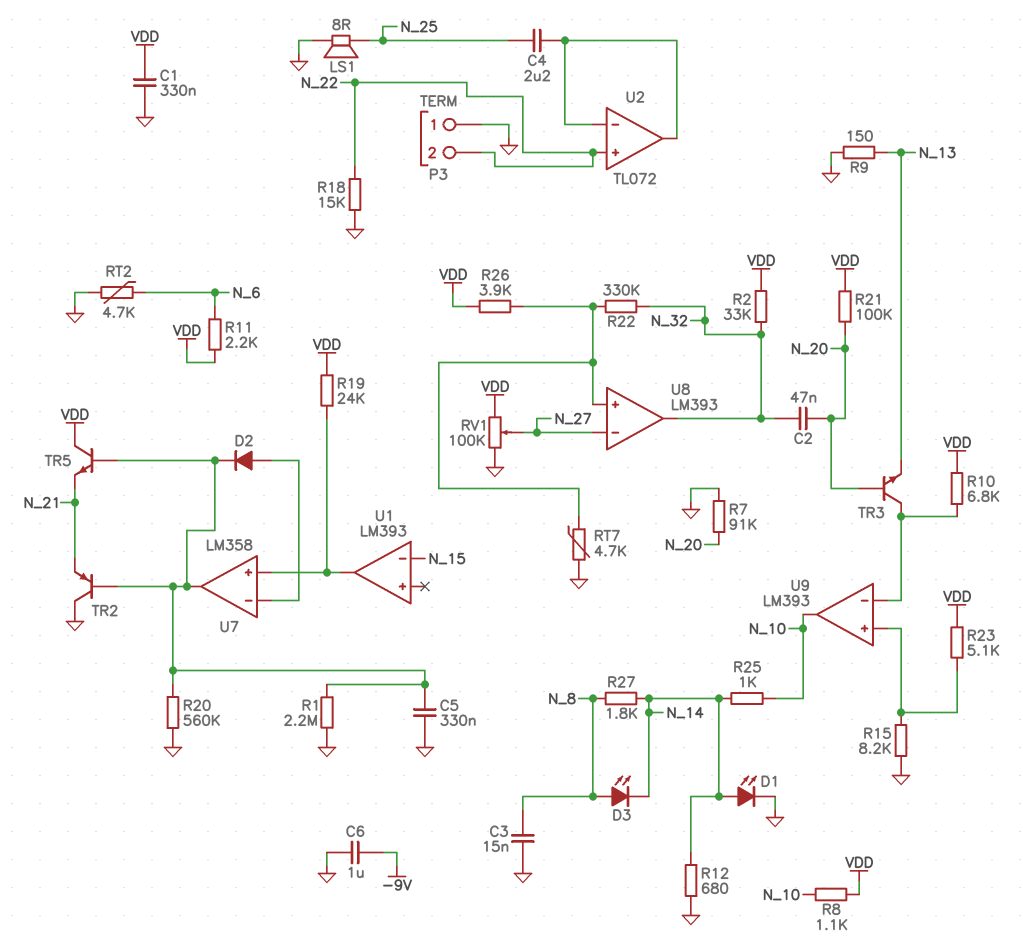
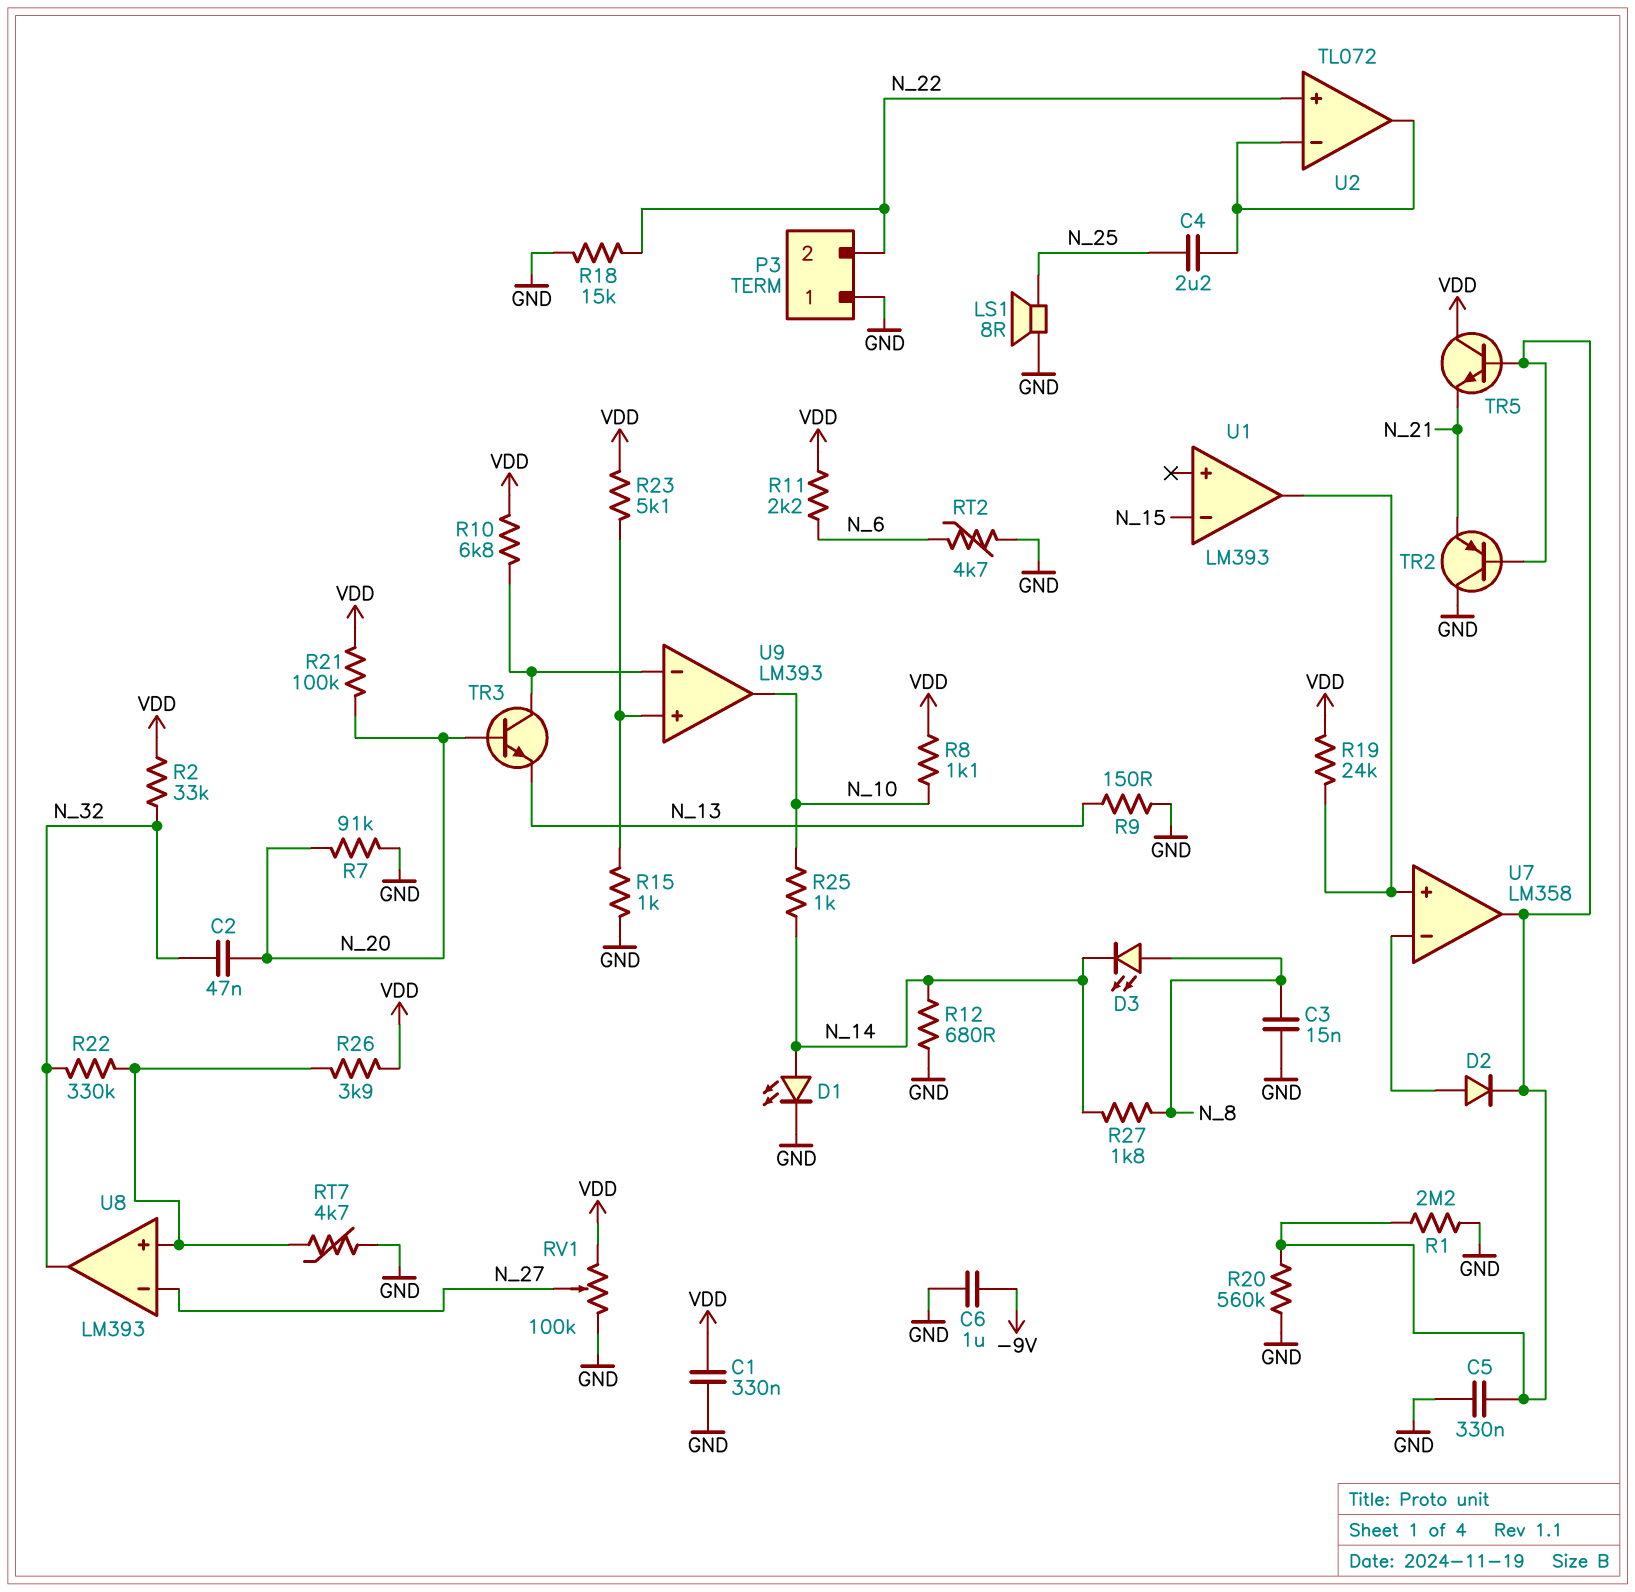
R15: 8.2k (GND, U9/in+) -> 1k (GND, U9/in+)

